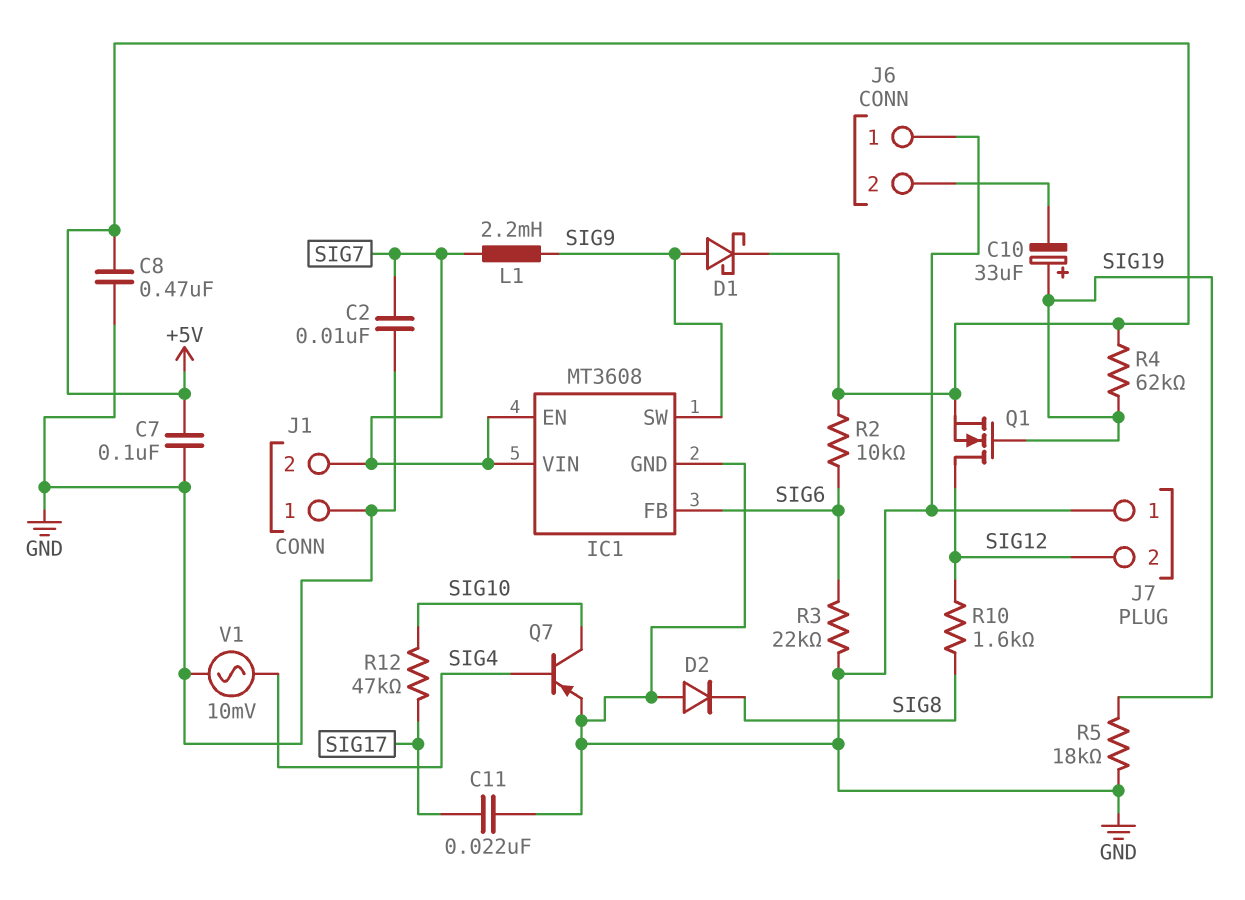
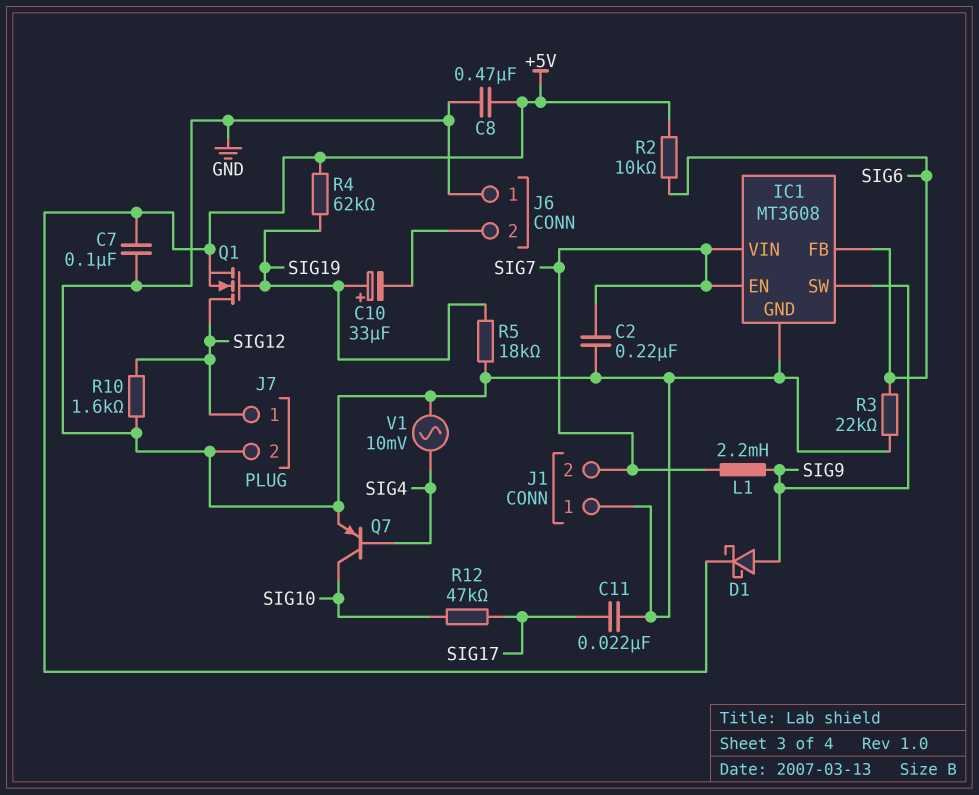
C2: 10nF (GND, SIG7) -> 220nF (GND, SIG7)
D2: diode (A GND, K SIG8) -> none
J7 pin 1: GND -> SIG12
J7 pin 2: SIG12 -> GND
R10: 1.6k (SIG8, SIG12) -> 1.6k (GND, SIG12)

